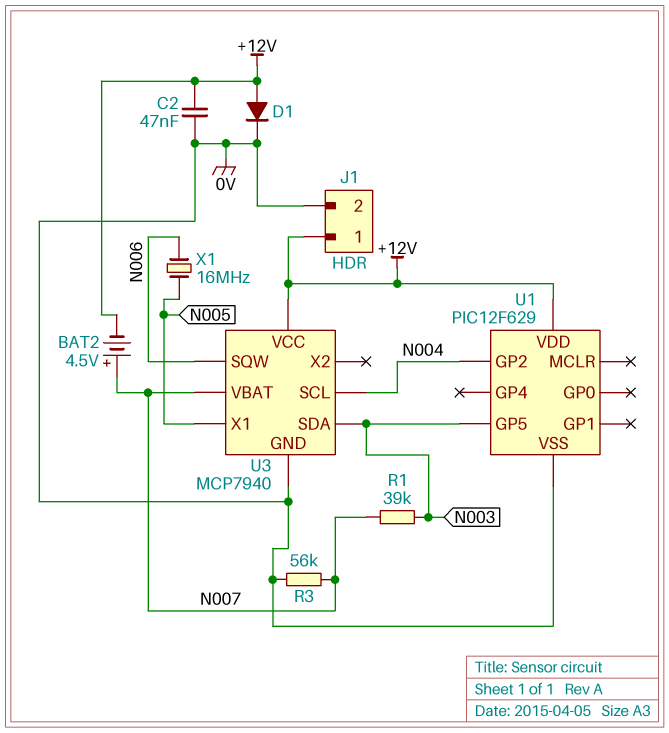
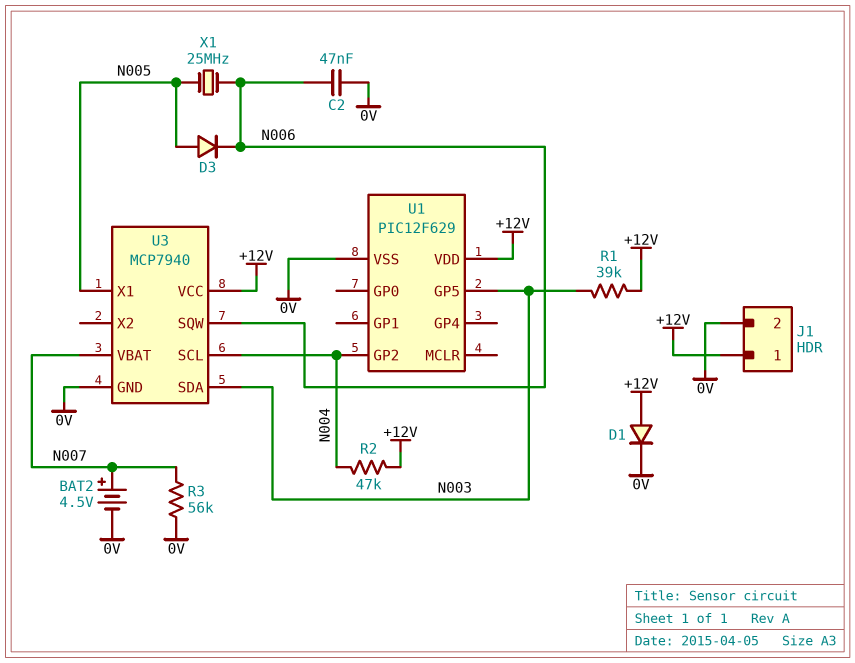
BAT2: 4.5V (plus N007, minus +12V) -> 4.5V (plus N007, minus 0V)
C2: 47nF (+12V, 0V) -> 47nF (0V, N006)
D3: none -> diode (A N005, K N006)
R1: 39k (N003, N007) -> 39k (+12V, N003)
R2: none -> 47k (+12V, N004)
X1: 16MHz (N005, N006) -> 25MHz (N005, N006)

